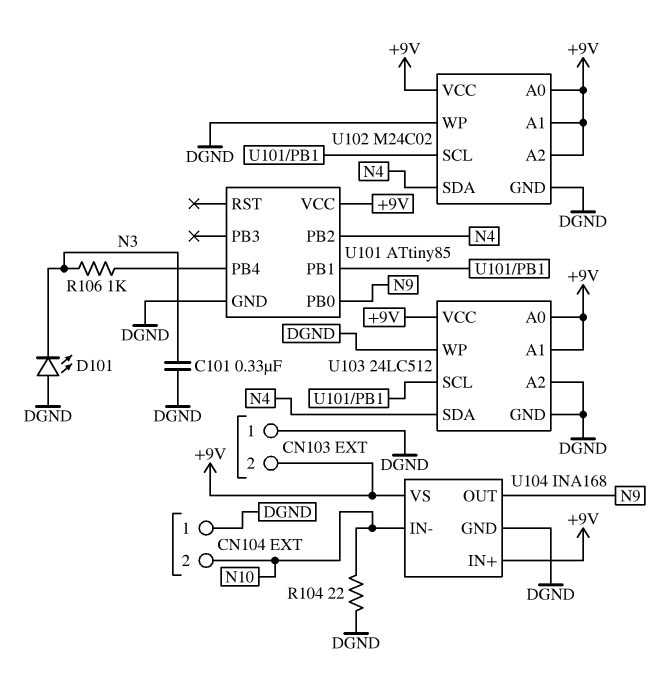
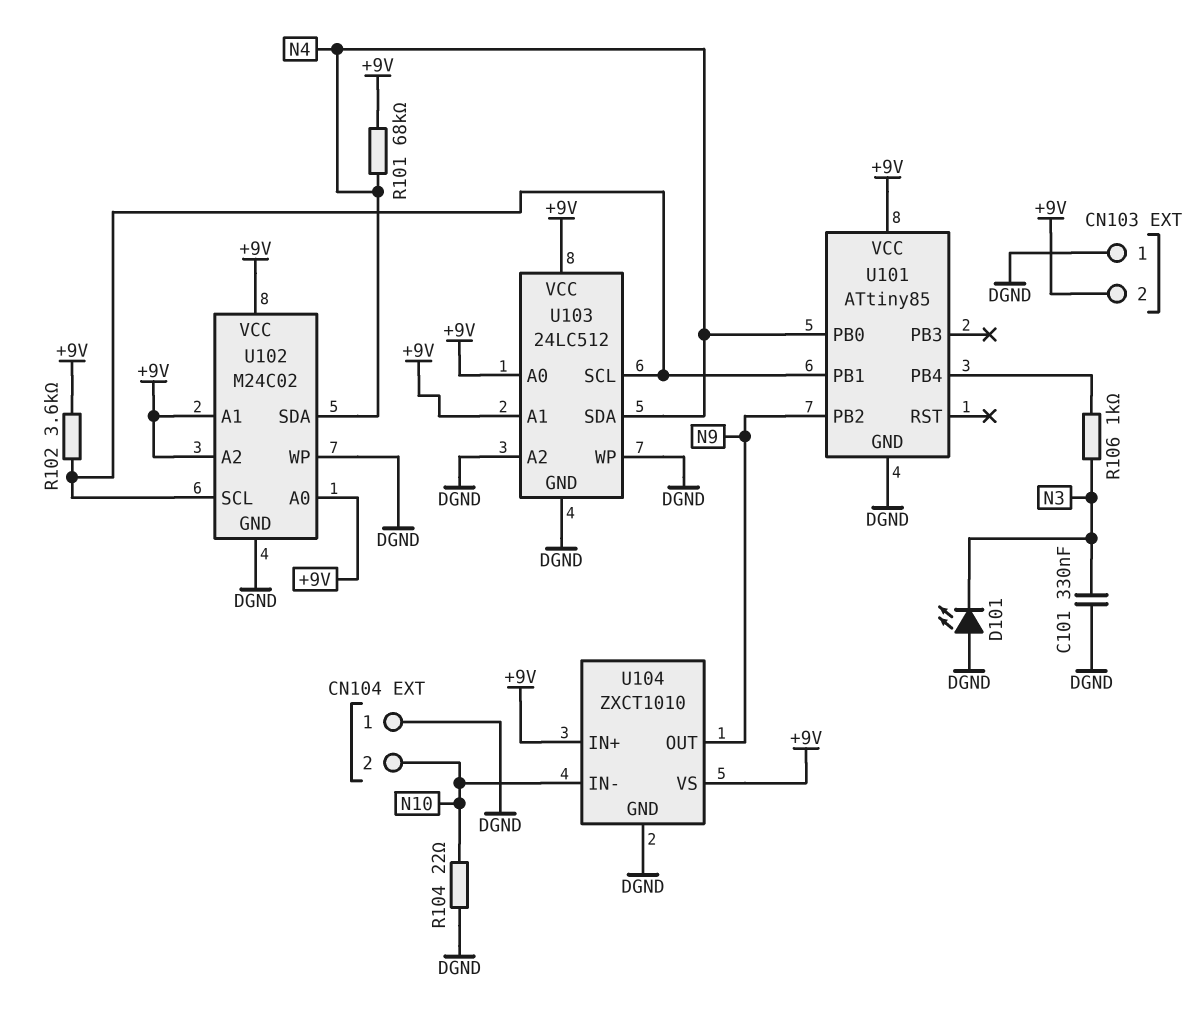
R101: none -> 68k (+9V, N4)
R102: none -> 3.6k (+9V, U101/PB1)
U101 pin PB0: N9 -> N4
U101 pin PB2: N4 -> N9
U104: INA168 -> ZXCT1010

